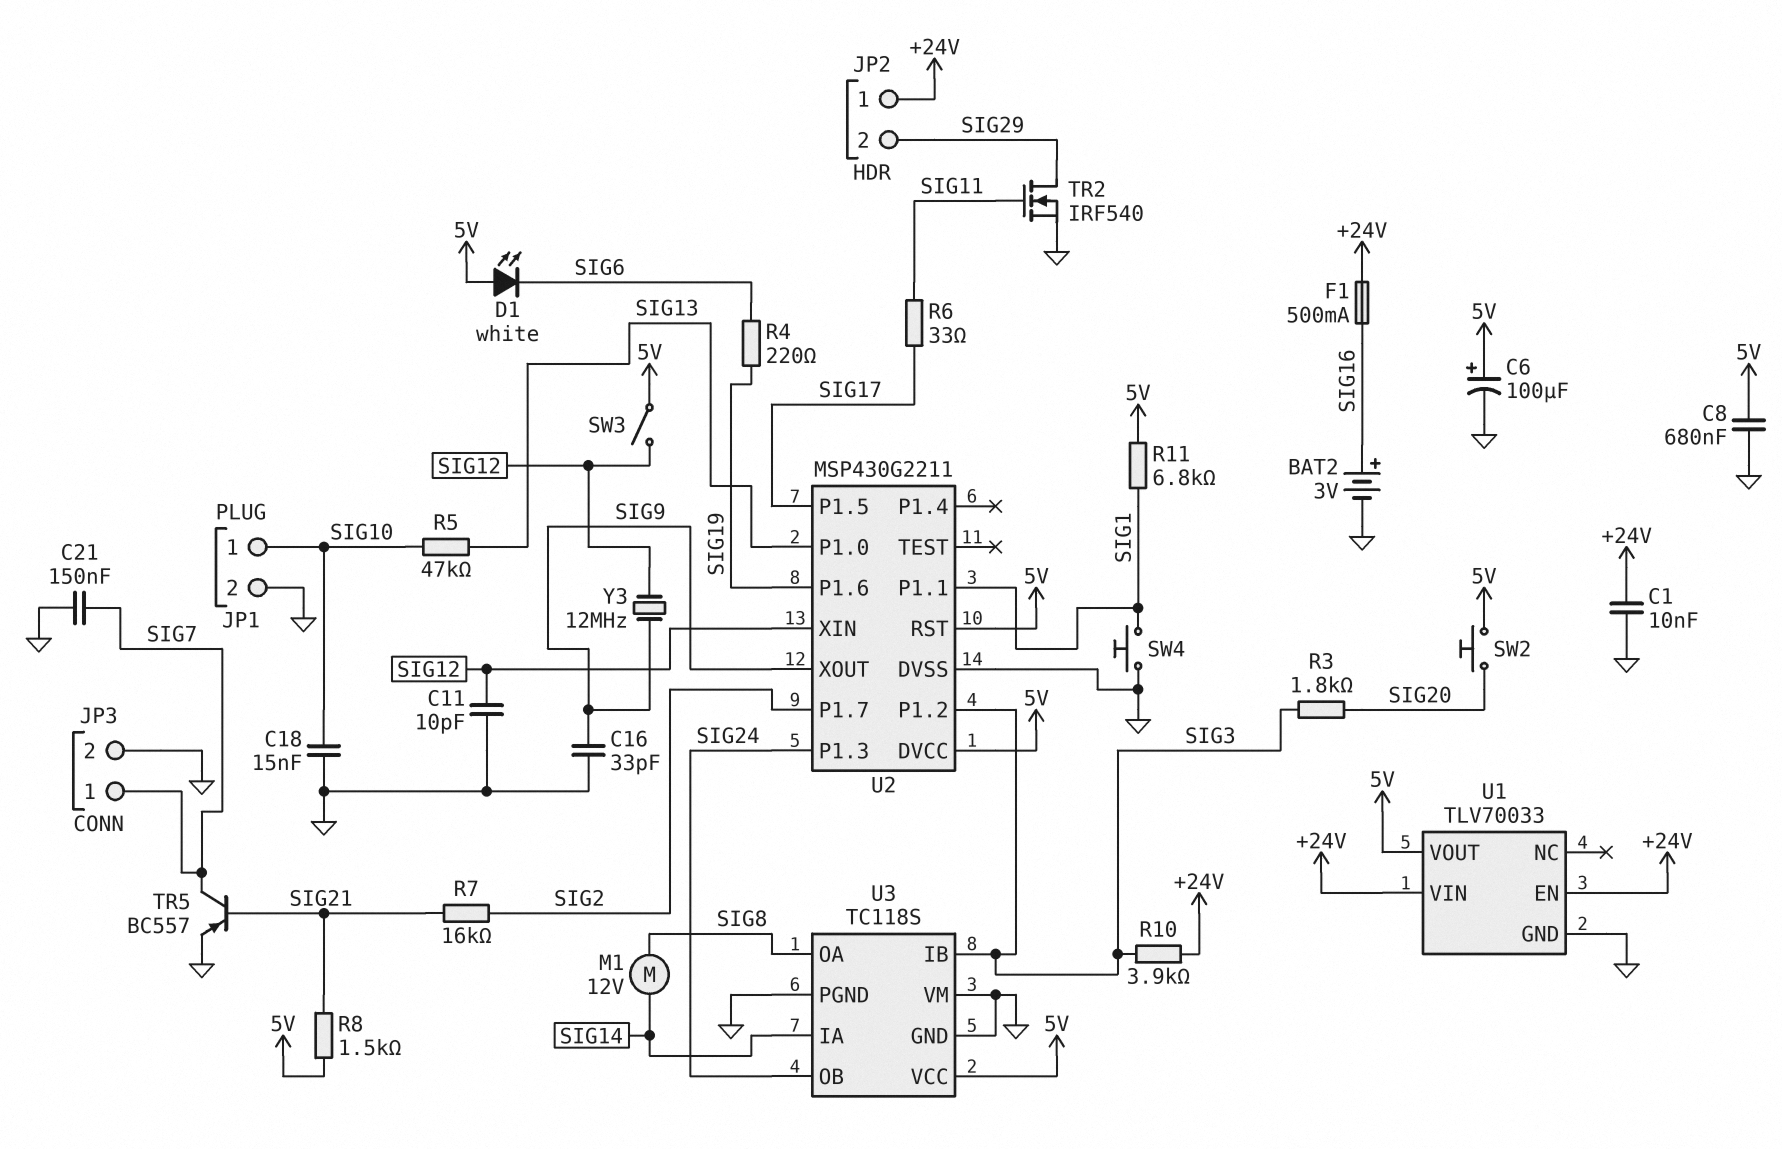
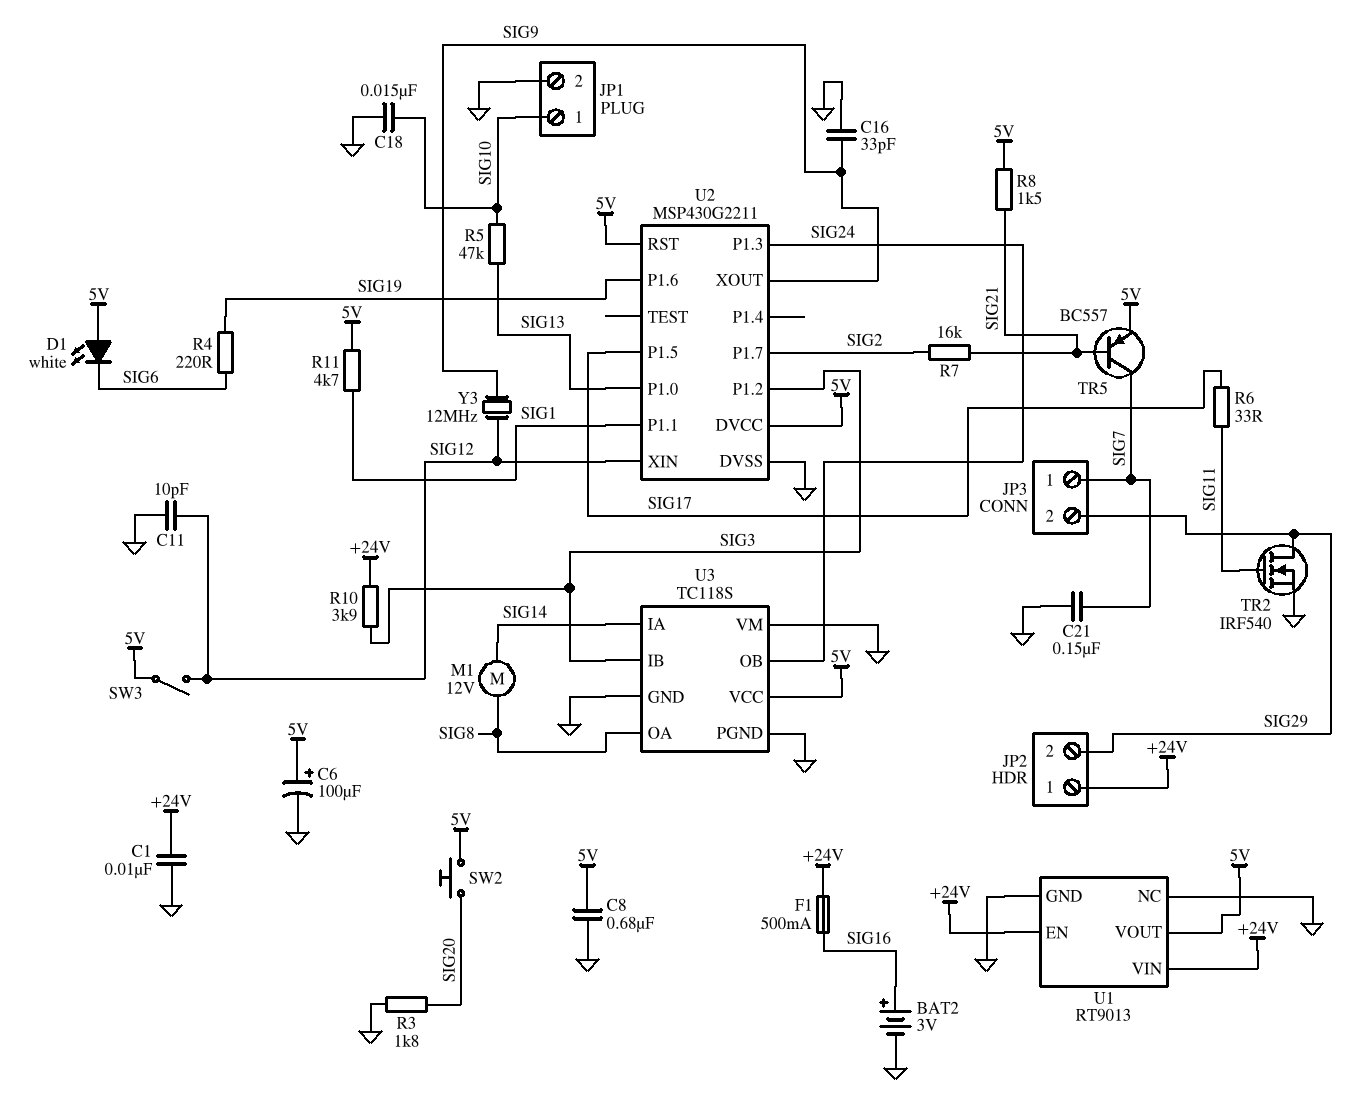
JP3 pin 2: GND -> SIG29
R3: 1.8k (SIG3, SIG20) -> 1.8k (GND, SIG20)
R11: 6.8k (5V, SIG1) -> 4.7k (5V, SIG1)
SW4: button (GND, SIG1) -> none
TR5: PNP BC557 (B SIG21, C SIG7, E GND) -> PNP BC557 (B SIG21, C SIG7, E 5V)
U1: TLV70033 -> RT9013
U1 pin NC: none -> GND

